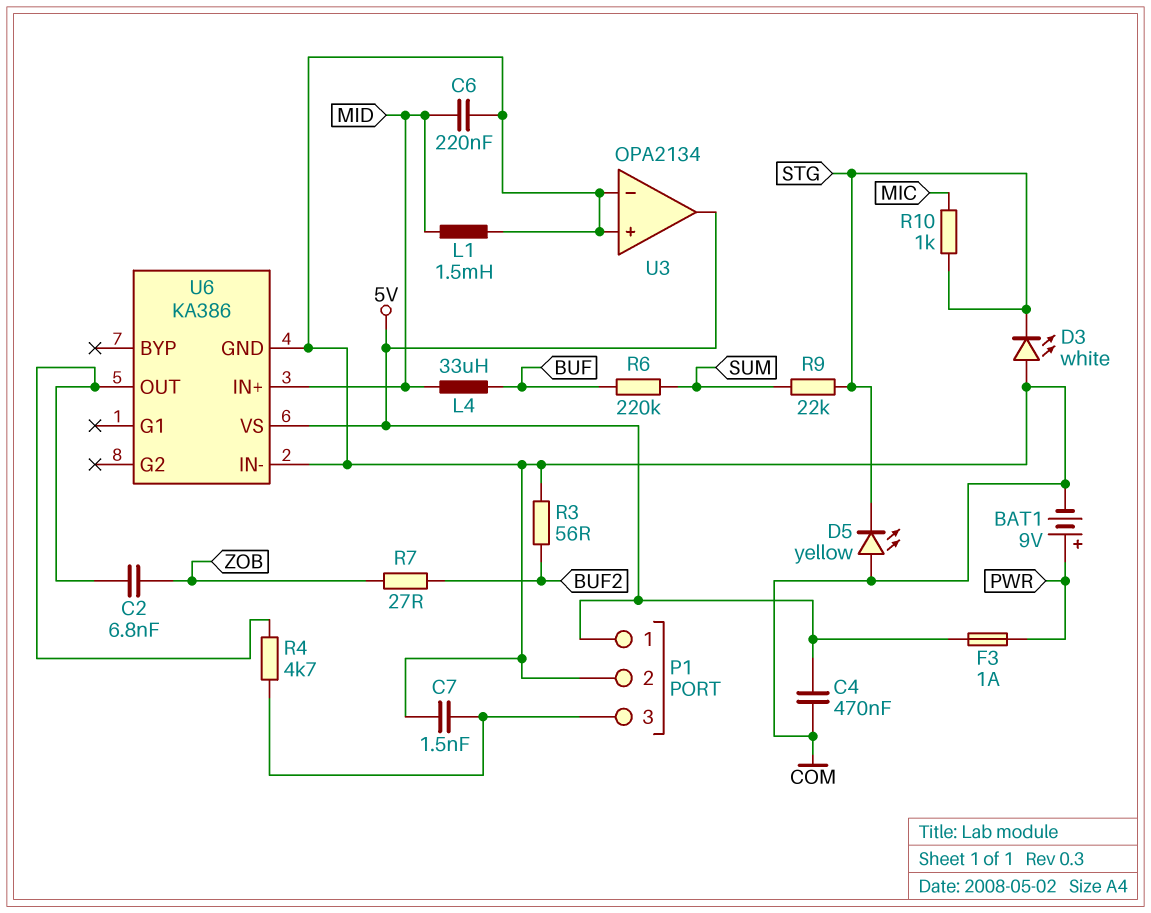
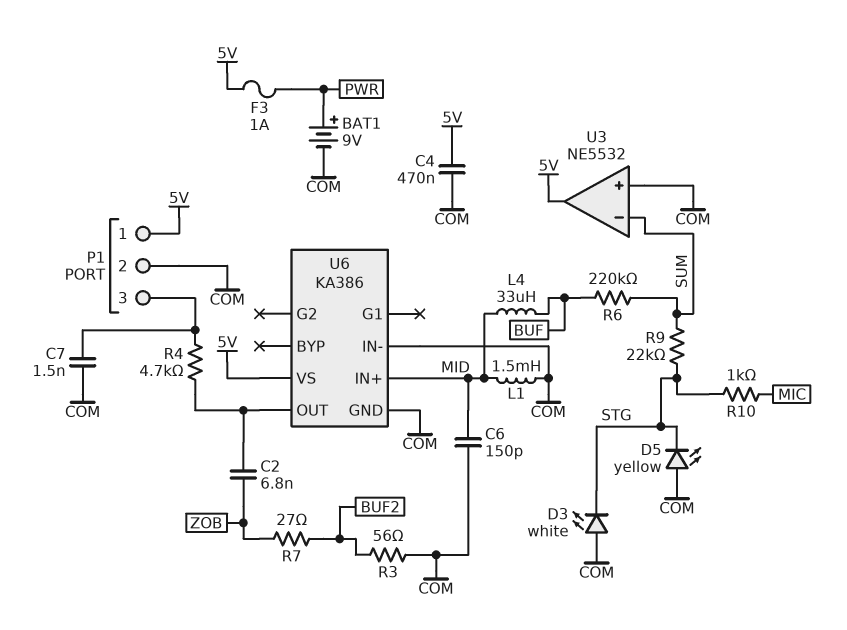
C6: 220nF (COM, MID) -> 150pF (COM, MID)
U3: OPA2134 -> NE5532
U3 pin in-: COM -> SUM

